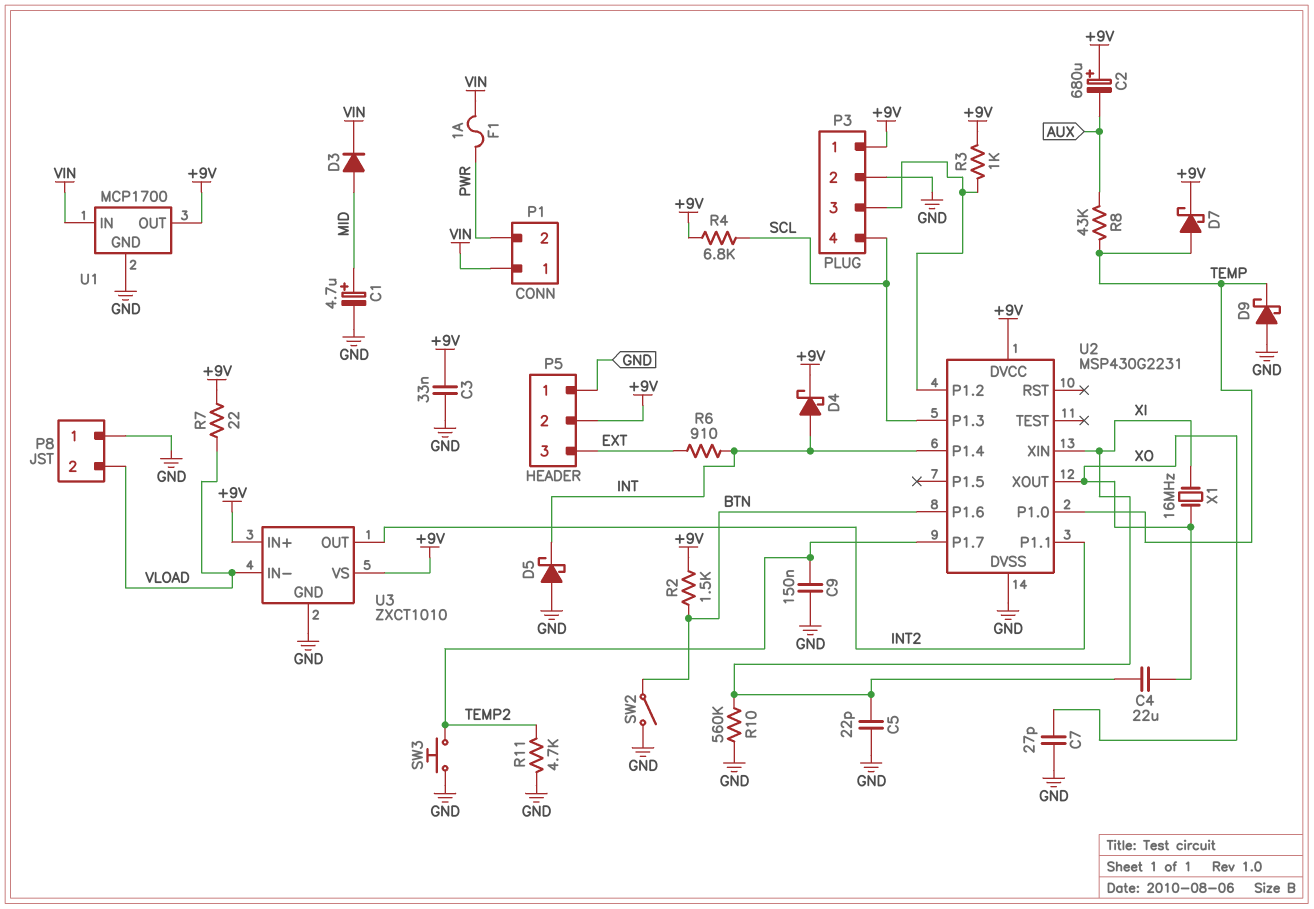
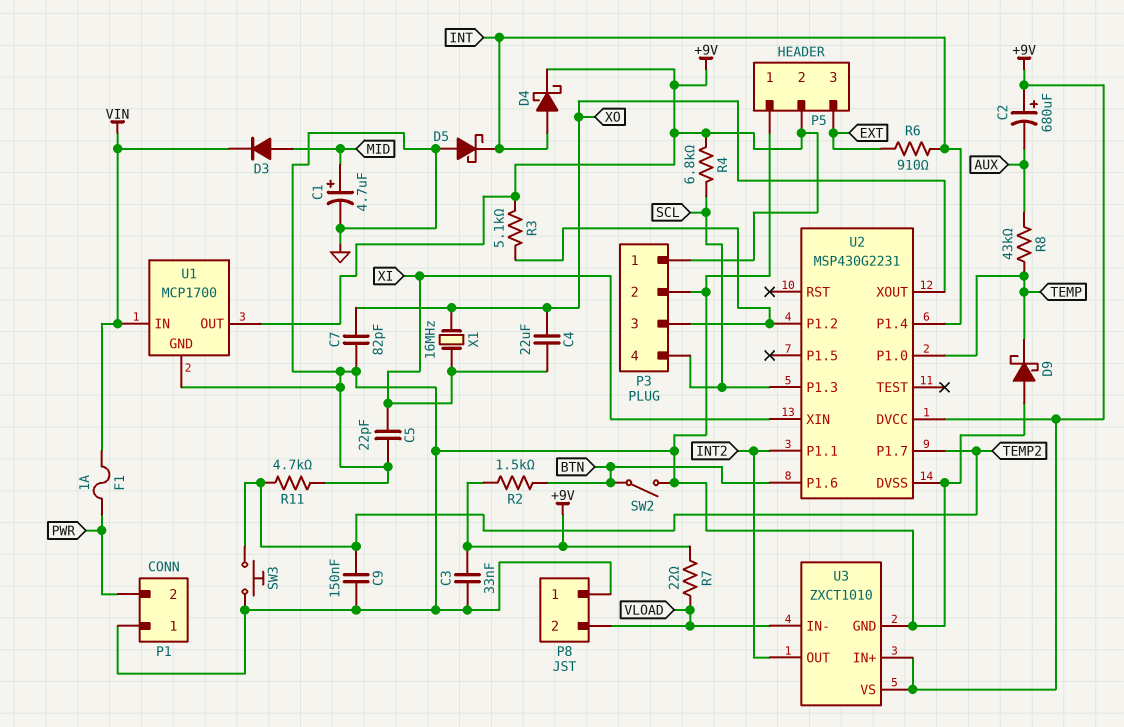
C7: 27pF (GND, XO) -> 82pF (GND, XO)
D7: schottky (A TEMP, K +9V) -> none
P1 pin 1: VIN -> GND
R3: 1k (+9V, P3/3) -> 5.1k (+9V, P3/3)
R10: 560k (GND, XI) -> none

